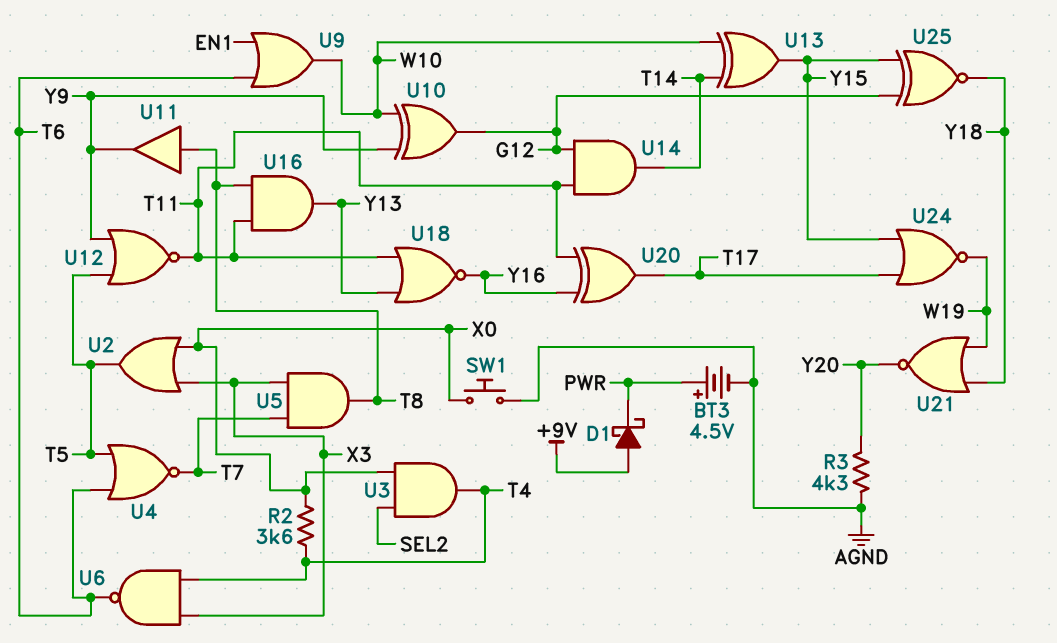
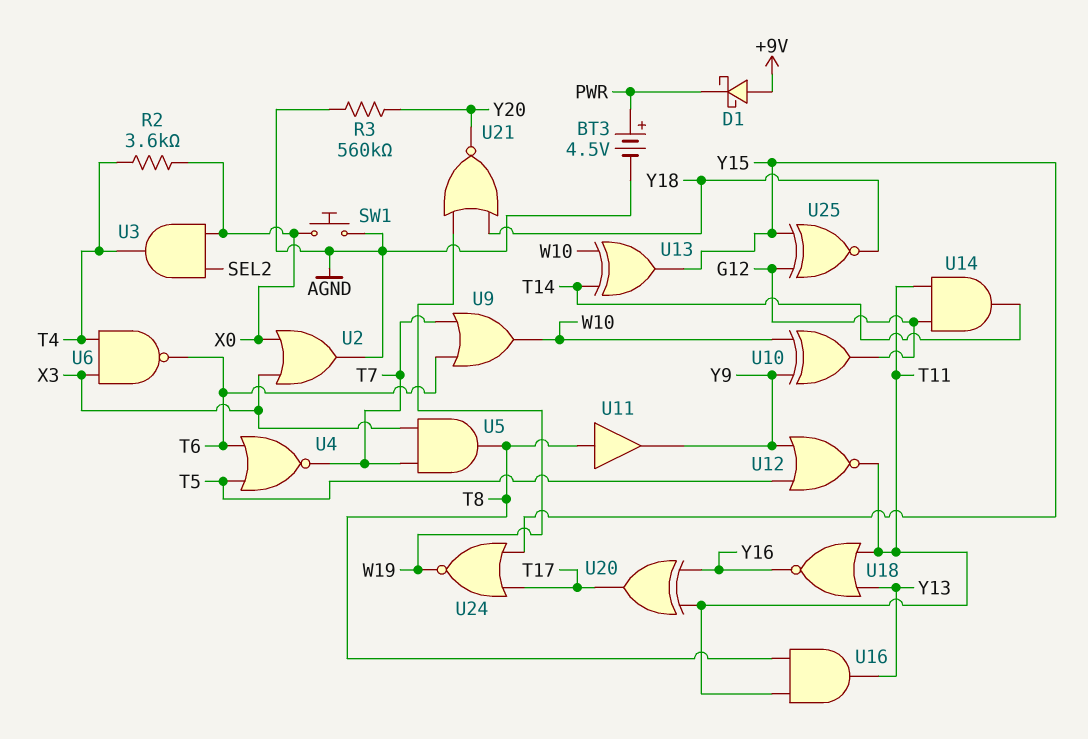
R3: 4.3k (AGND, Y20) -> 560k (AGND, Y20)
U2: OR (in X0, in X3, out T5) -> OR (in X0, in X3, out AGND)
U9: OR (in EN1, in T6, out W10) -> OR (in T6, in T7, out W10)

